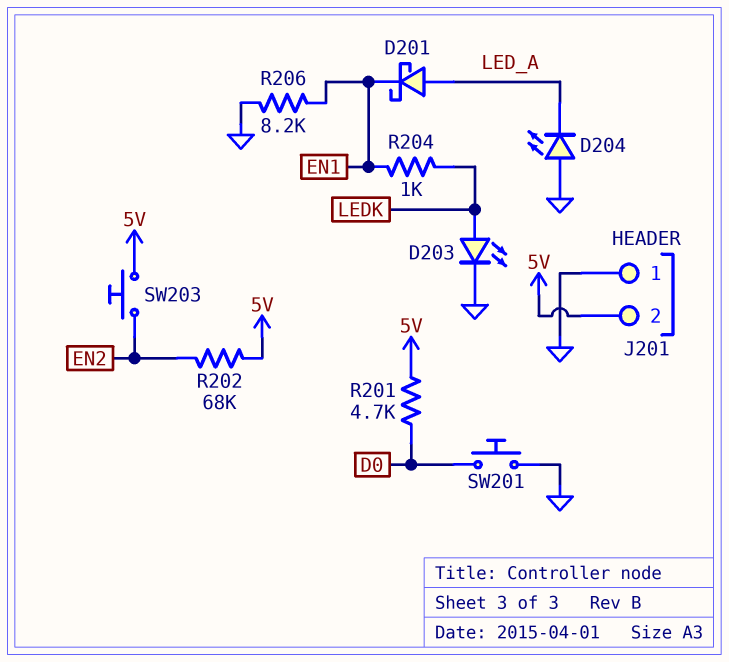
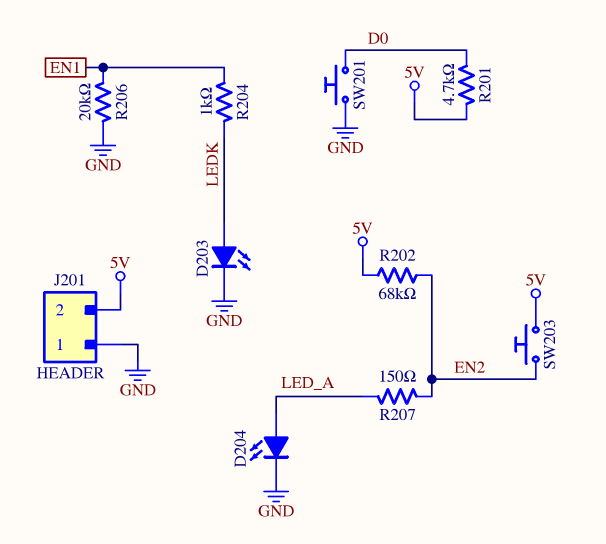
D201: schottky (A LED_A, K EN1) -> none
D204: LED (A GND, K LED_A) -> LED (A LED_A, K GND)
R206: 8.2k (EN1, GND) -> 20k (EN1, GND)
R207: none -> 150 (EN2, LED_A)

